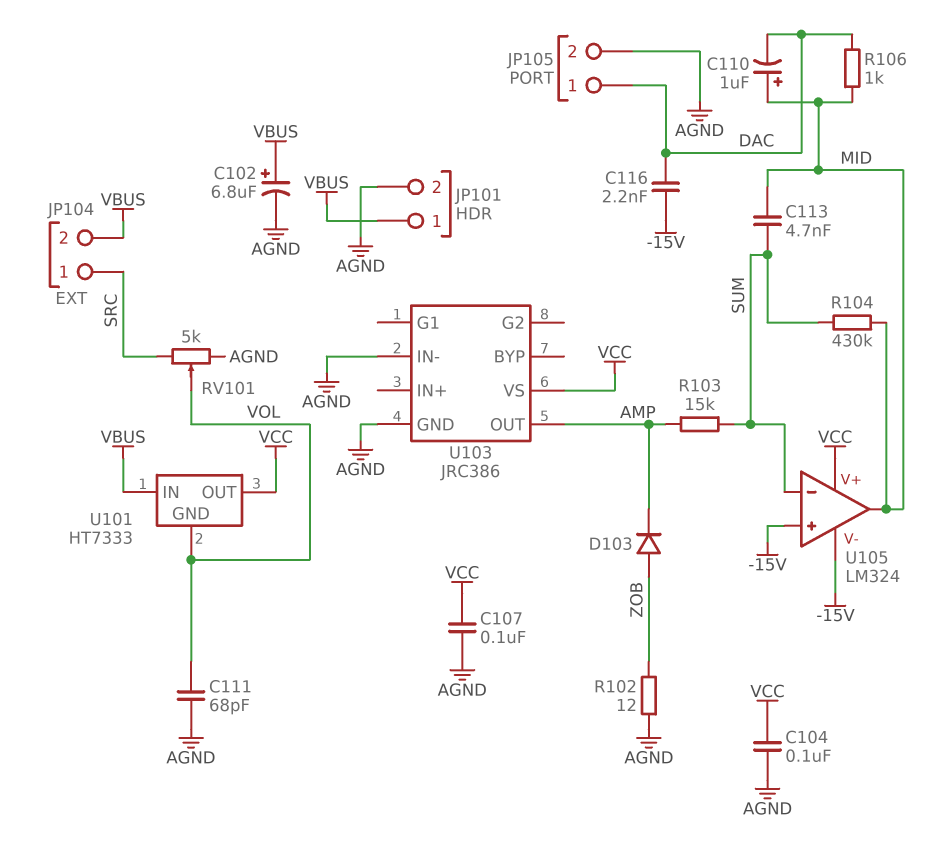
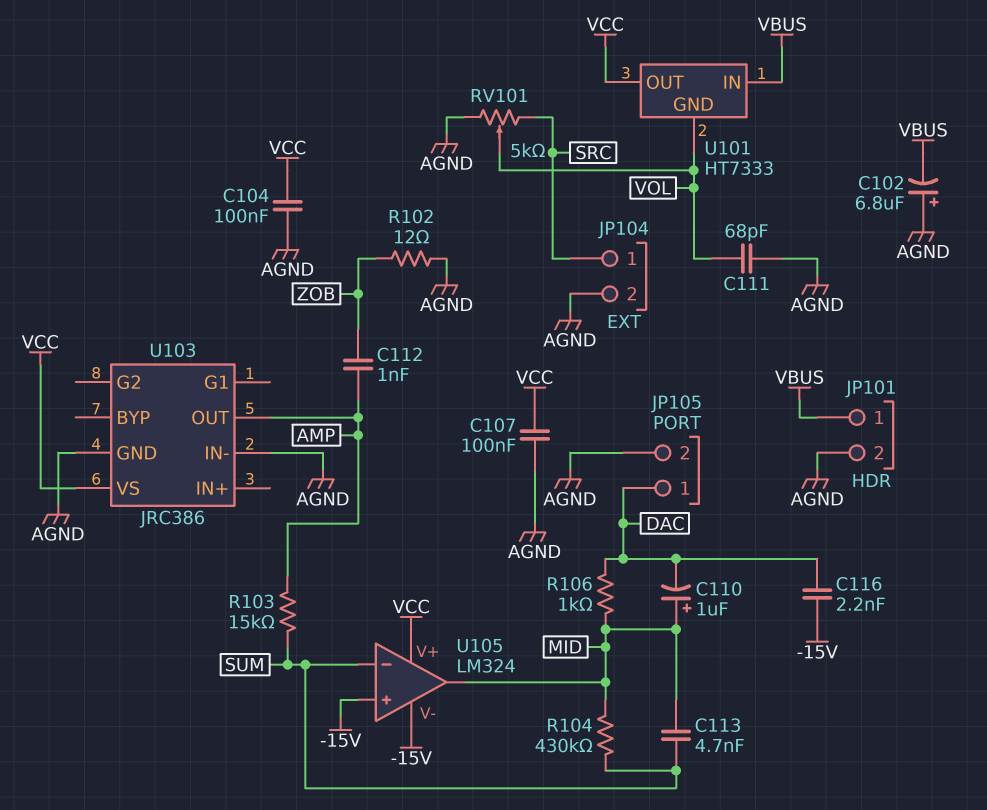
C102: 6.8uF (plus VBUS, minus AGND) -> 6.8uF (plus AGND, minus VBUS)
C112: none -> 1nF (AMP, ZOB)
D103: diode (A ZOB, K AMP) -> none
JP104 pin 2: VBUS -> AGND

